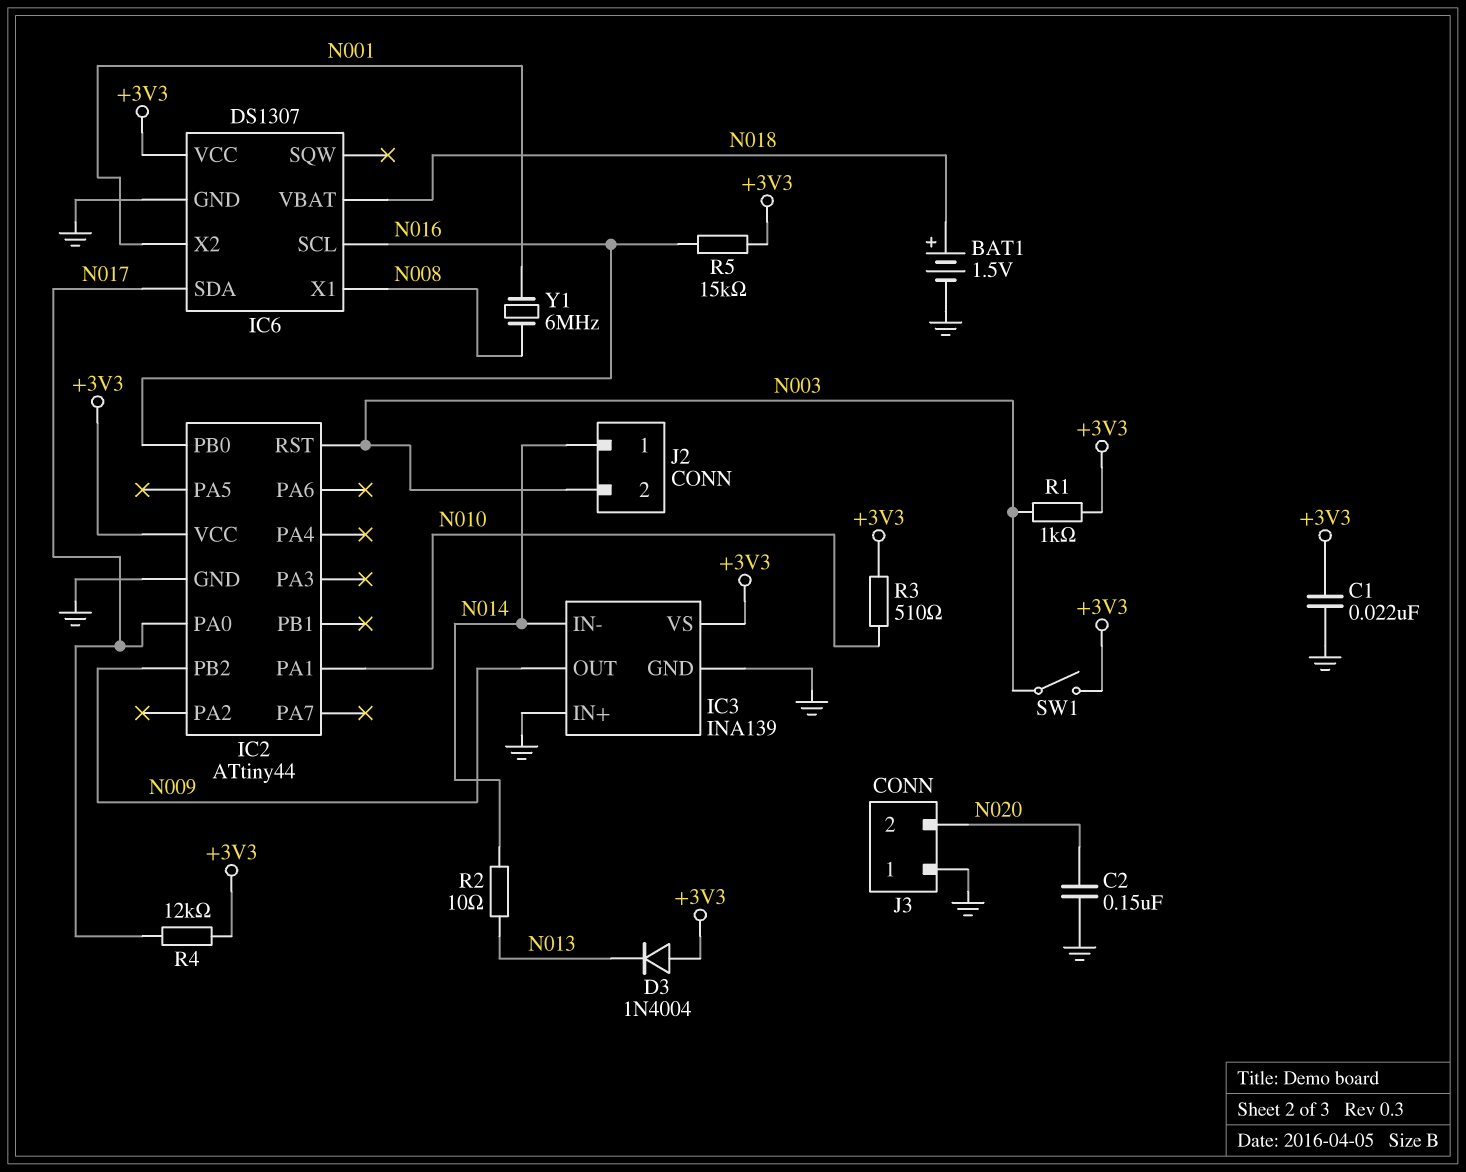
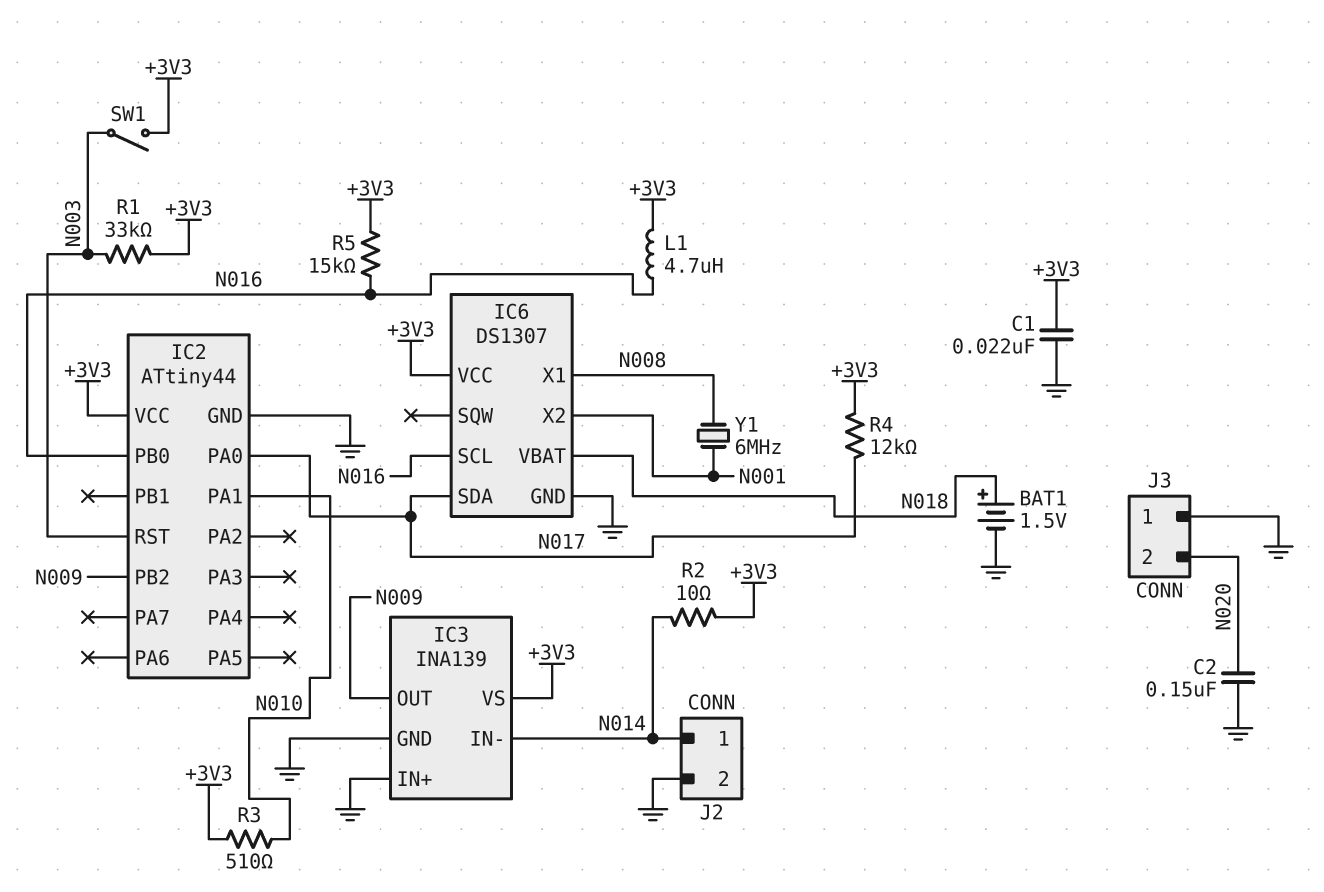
D3: diode 1N4004 (A +3V3, K N013) -> none
J2 pin 2: N003 -> GND
L1: none -> 4.7uH (+3V3, N016)
R1: 1k (+3V3, N003) -> 33k (+3V3, N003)
R2: 10 (N013, N014) -> 10 (+3V3, N014)

